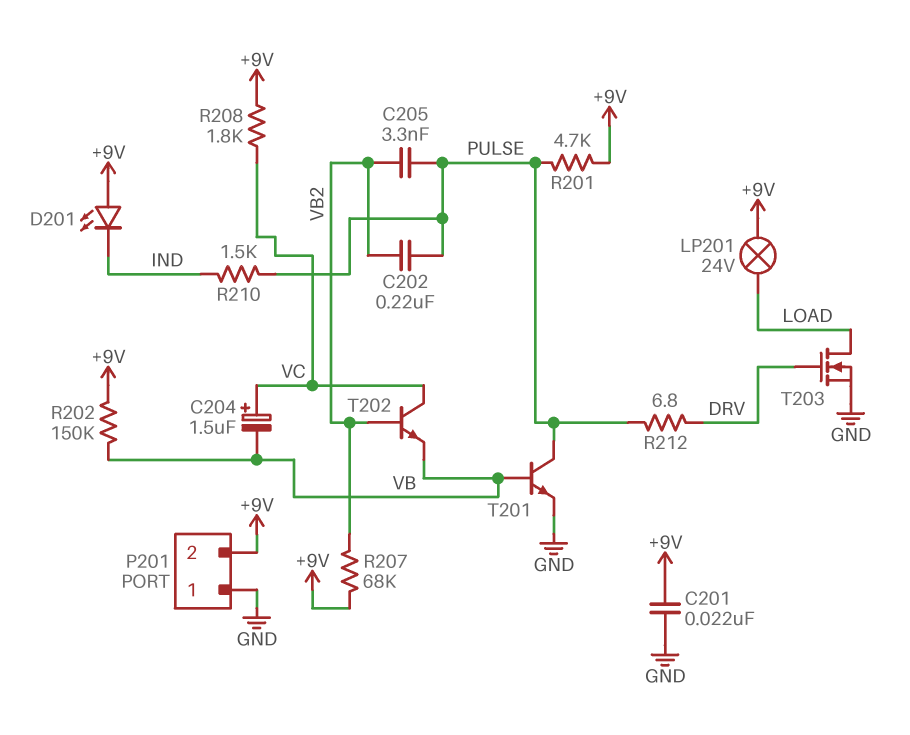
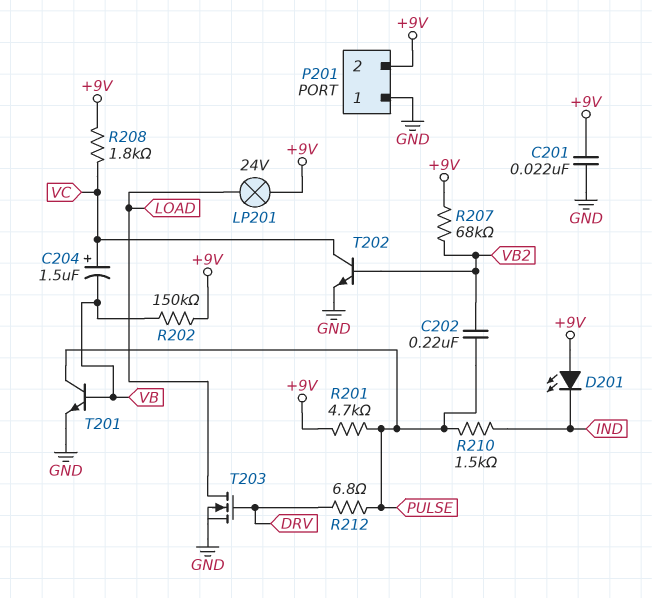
C205: 3.3nF (PULSE, VB2) -> none
T202: NPN (B VB2, C VC, E VB) -> NPN (B VB2, C VC, E GND)

